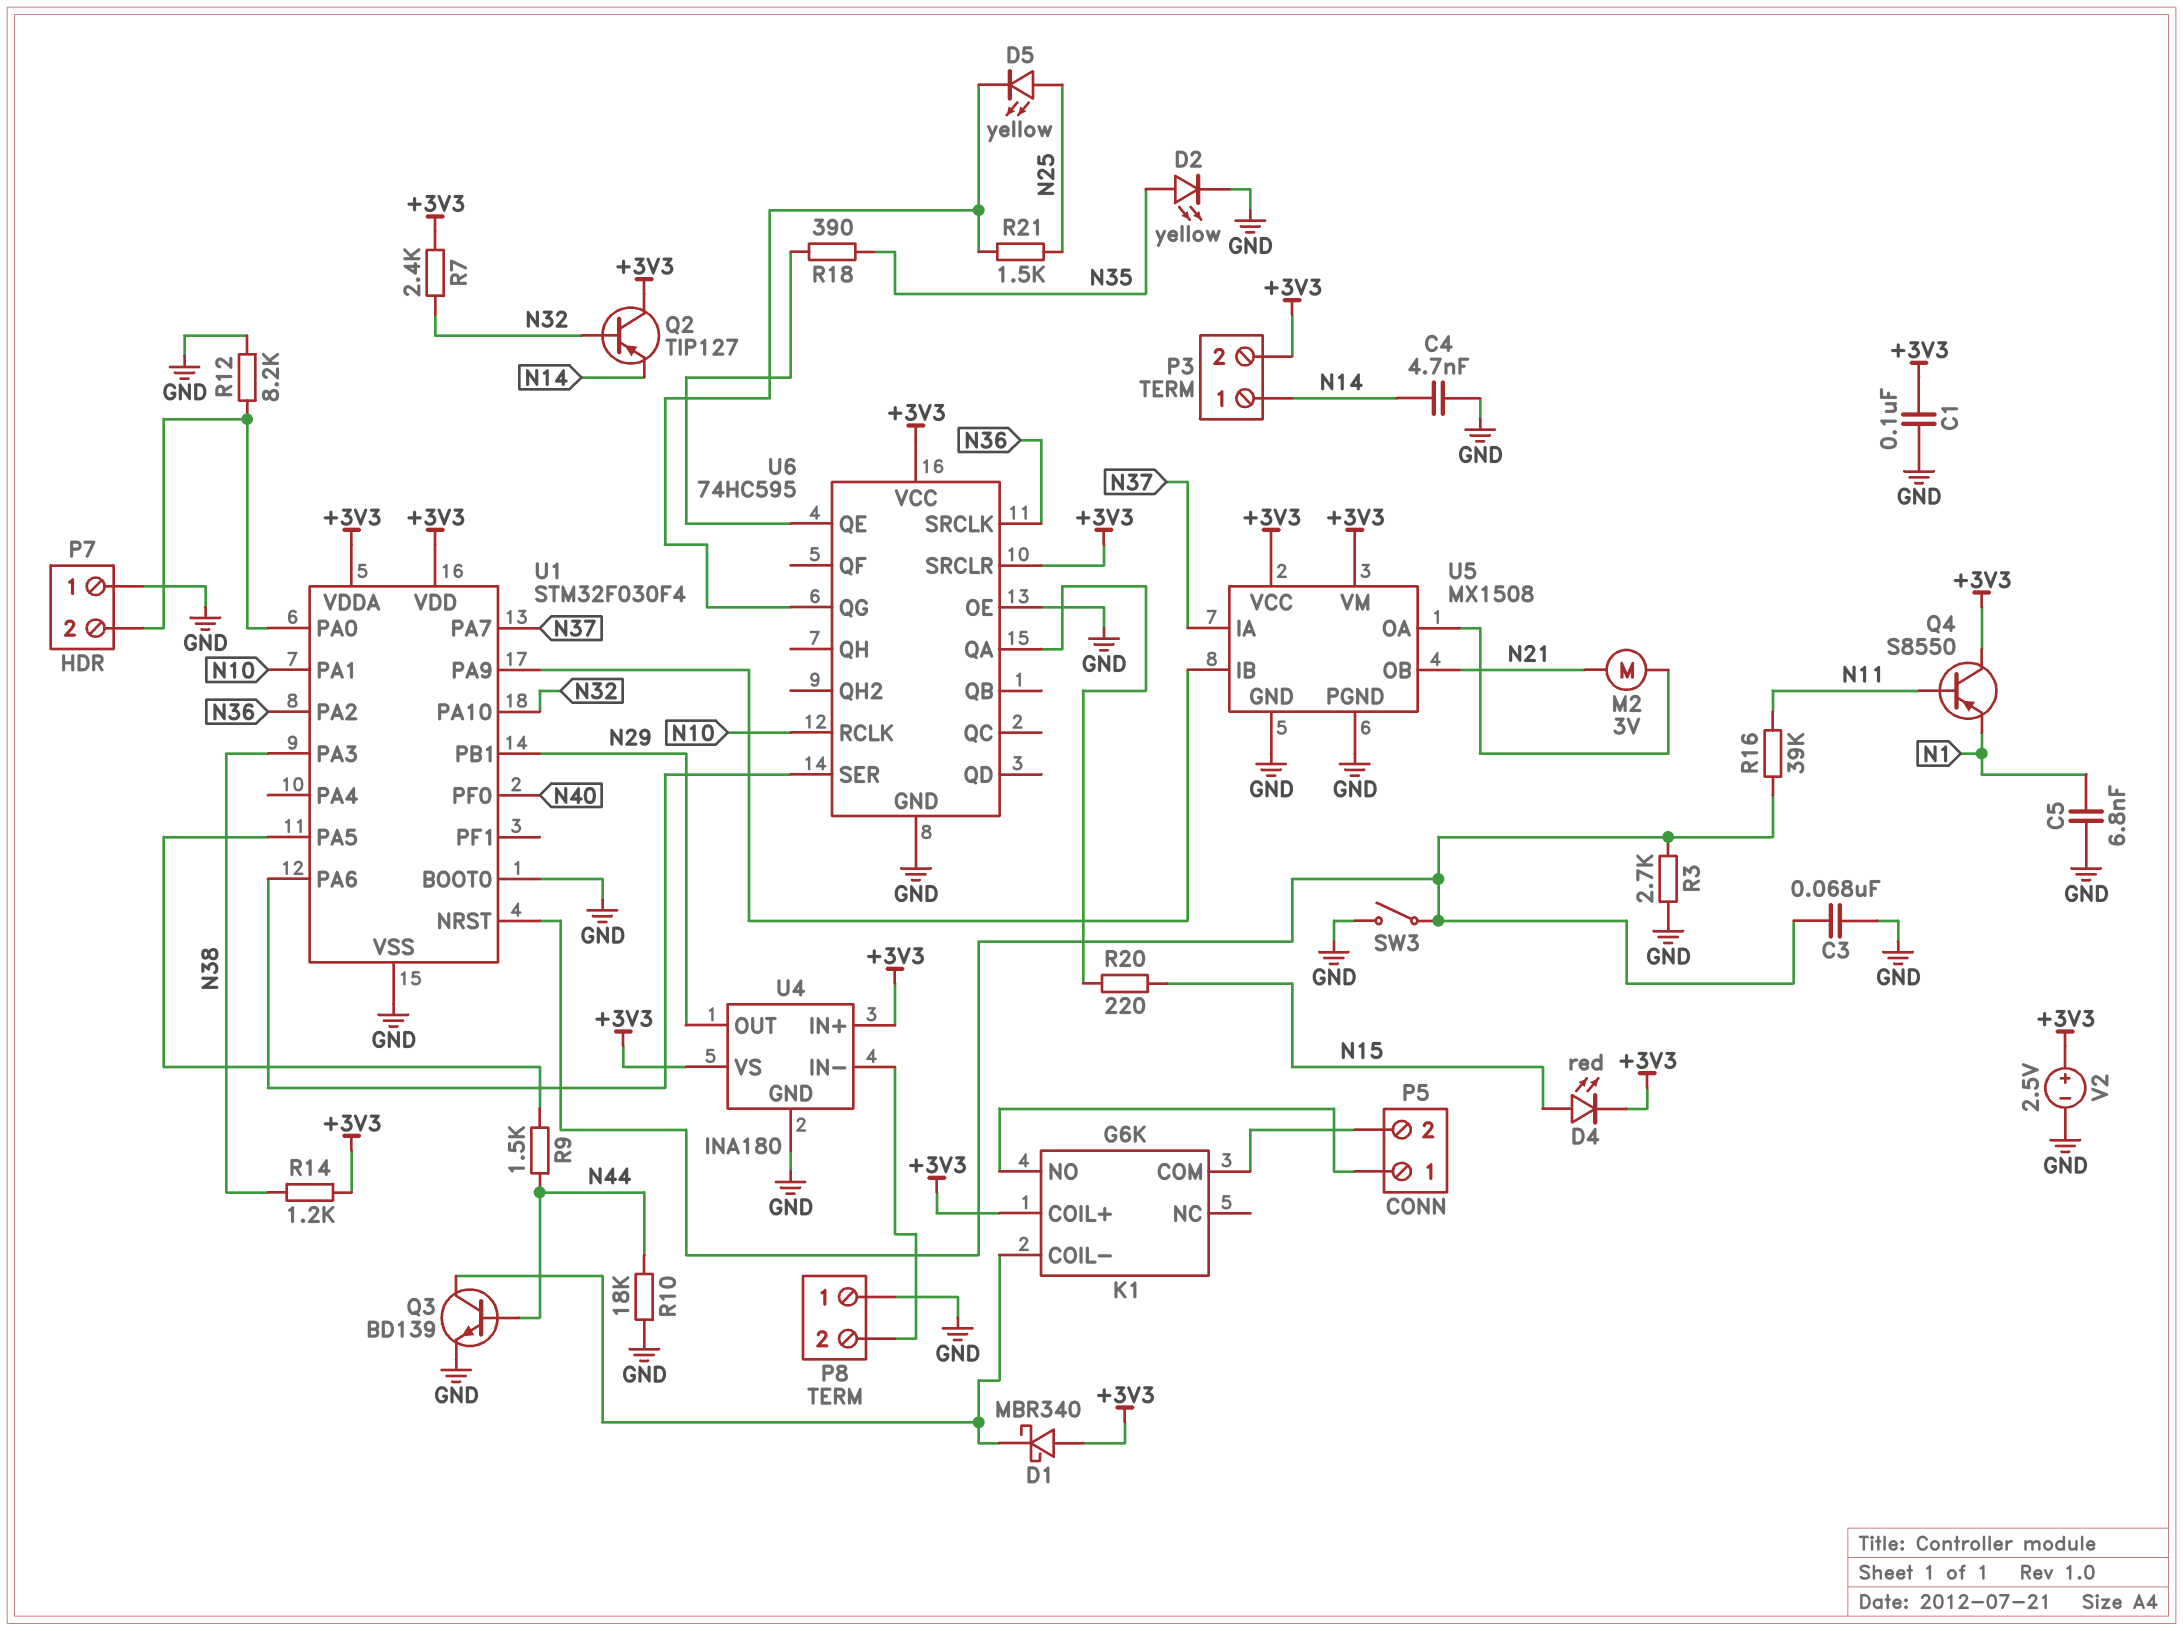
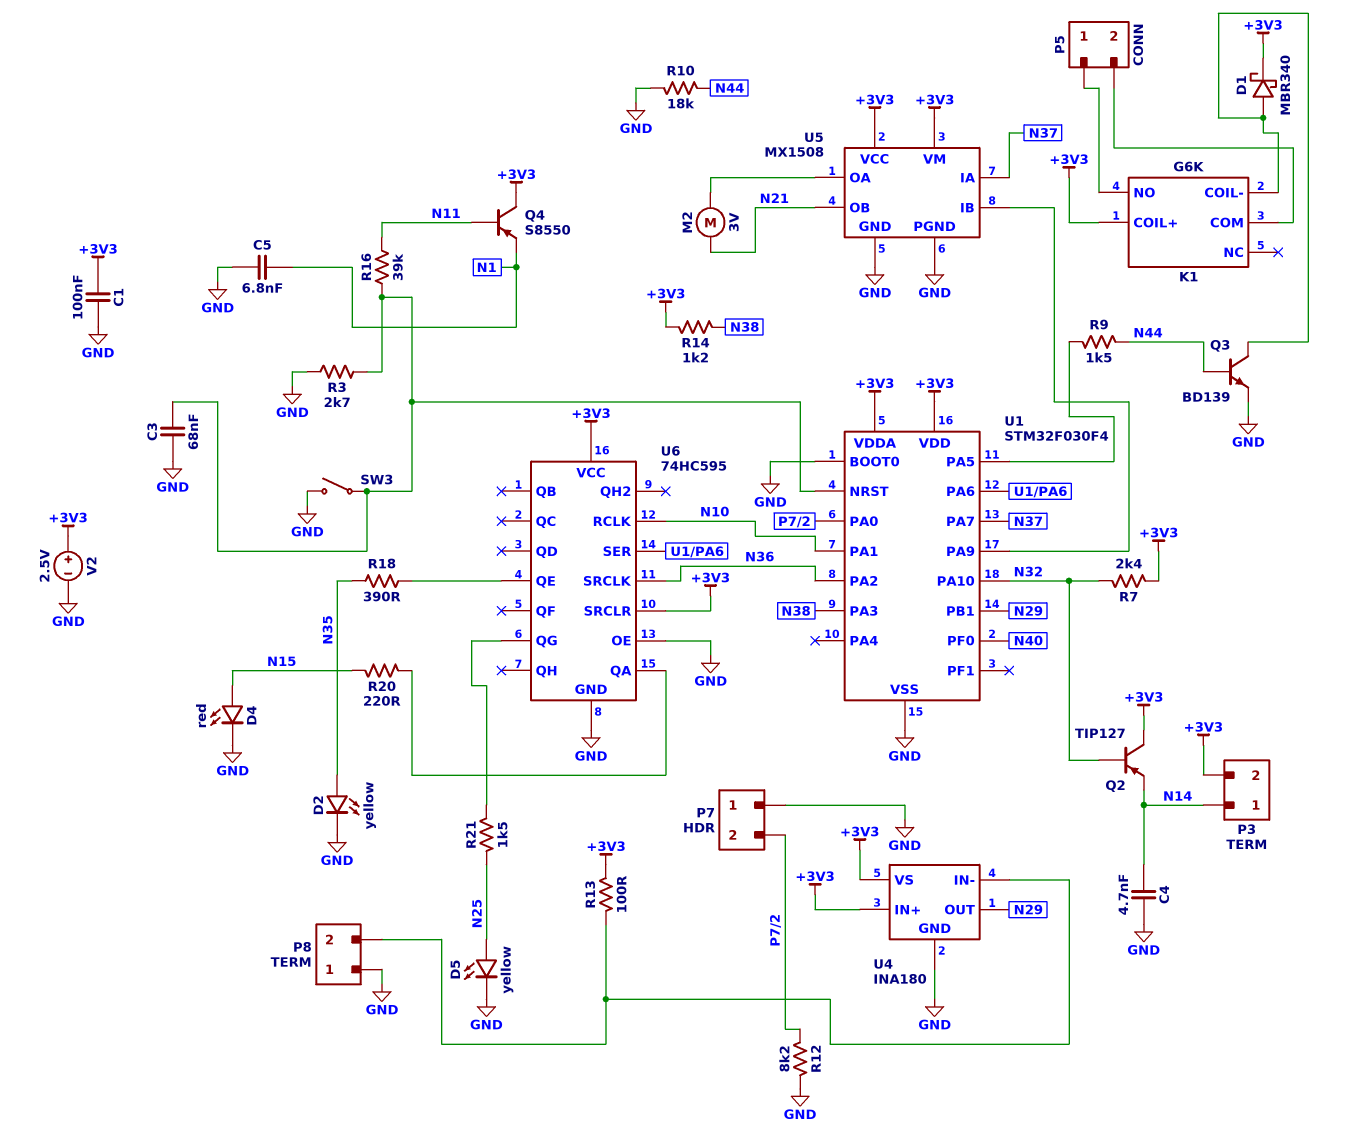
D1: schottky MBR340 (A +3V3, K K1/COIL-) -> schottky MBR340 (A K1/COIL-, K +3V3)
D4: LED red (A N15, K +3V3) -> LED red (A N15, K GND)
D5: LED yellow (A N25, K U6/QG) -> LED yellow (A N25, K GND)
R13: none -> 100 (+3V3, P8/2)

